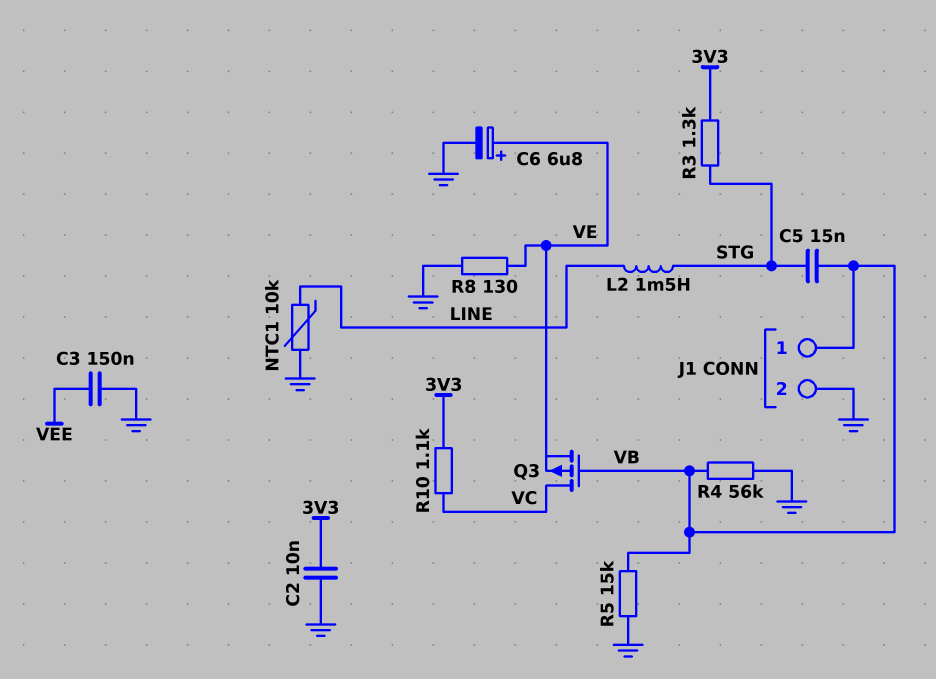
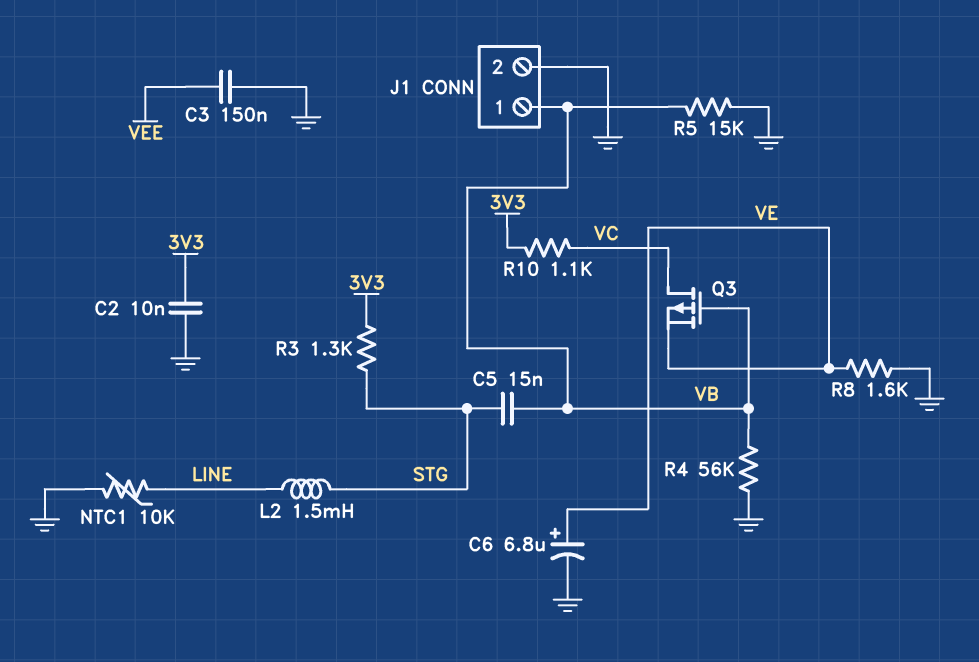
R8: 130 (GND, VE) -> 1.6k (GND, VE)

